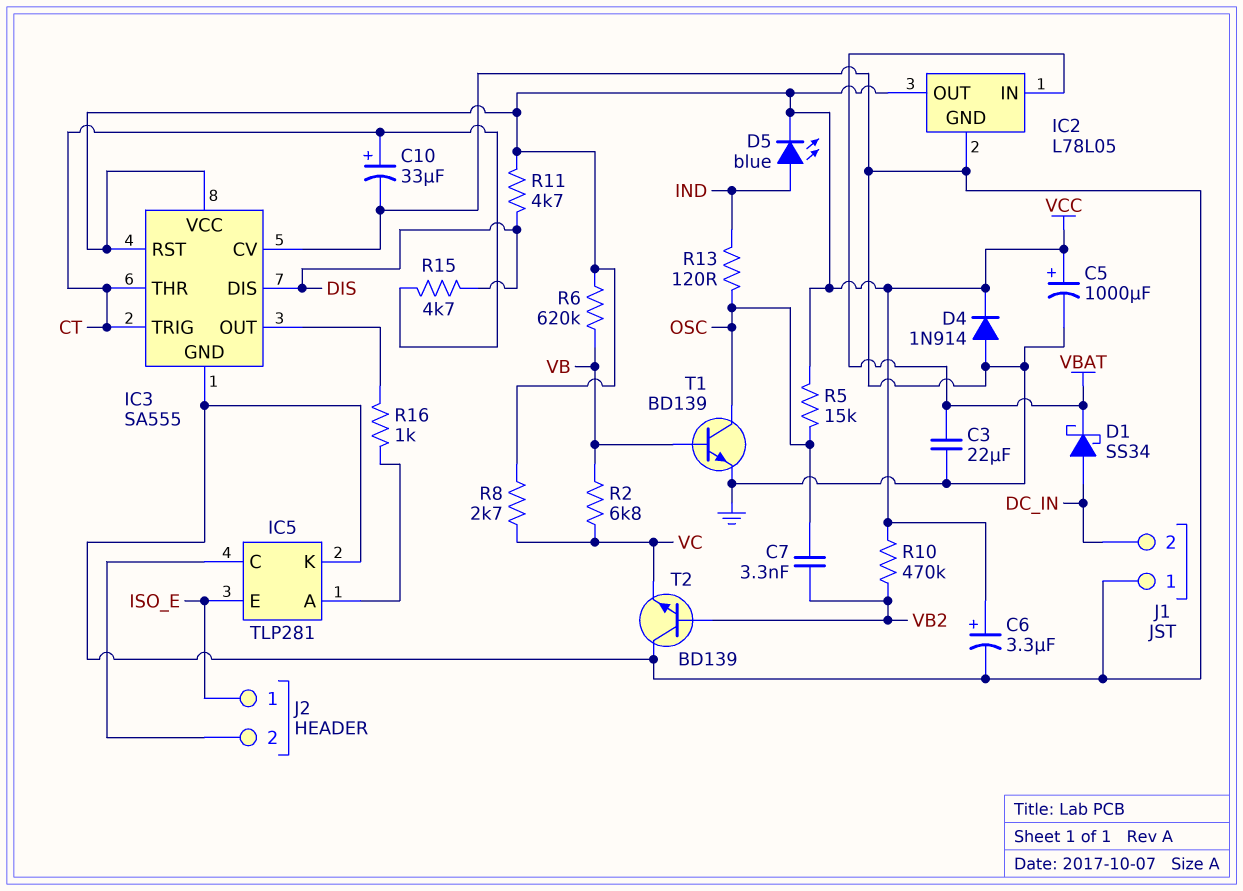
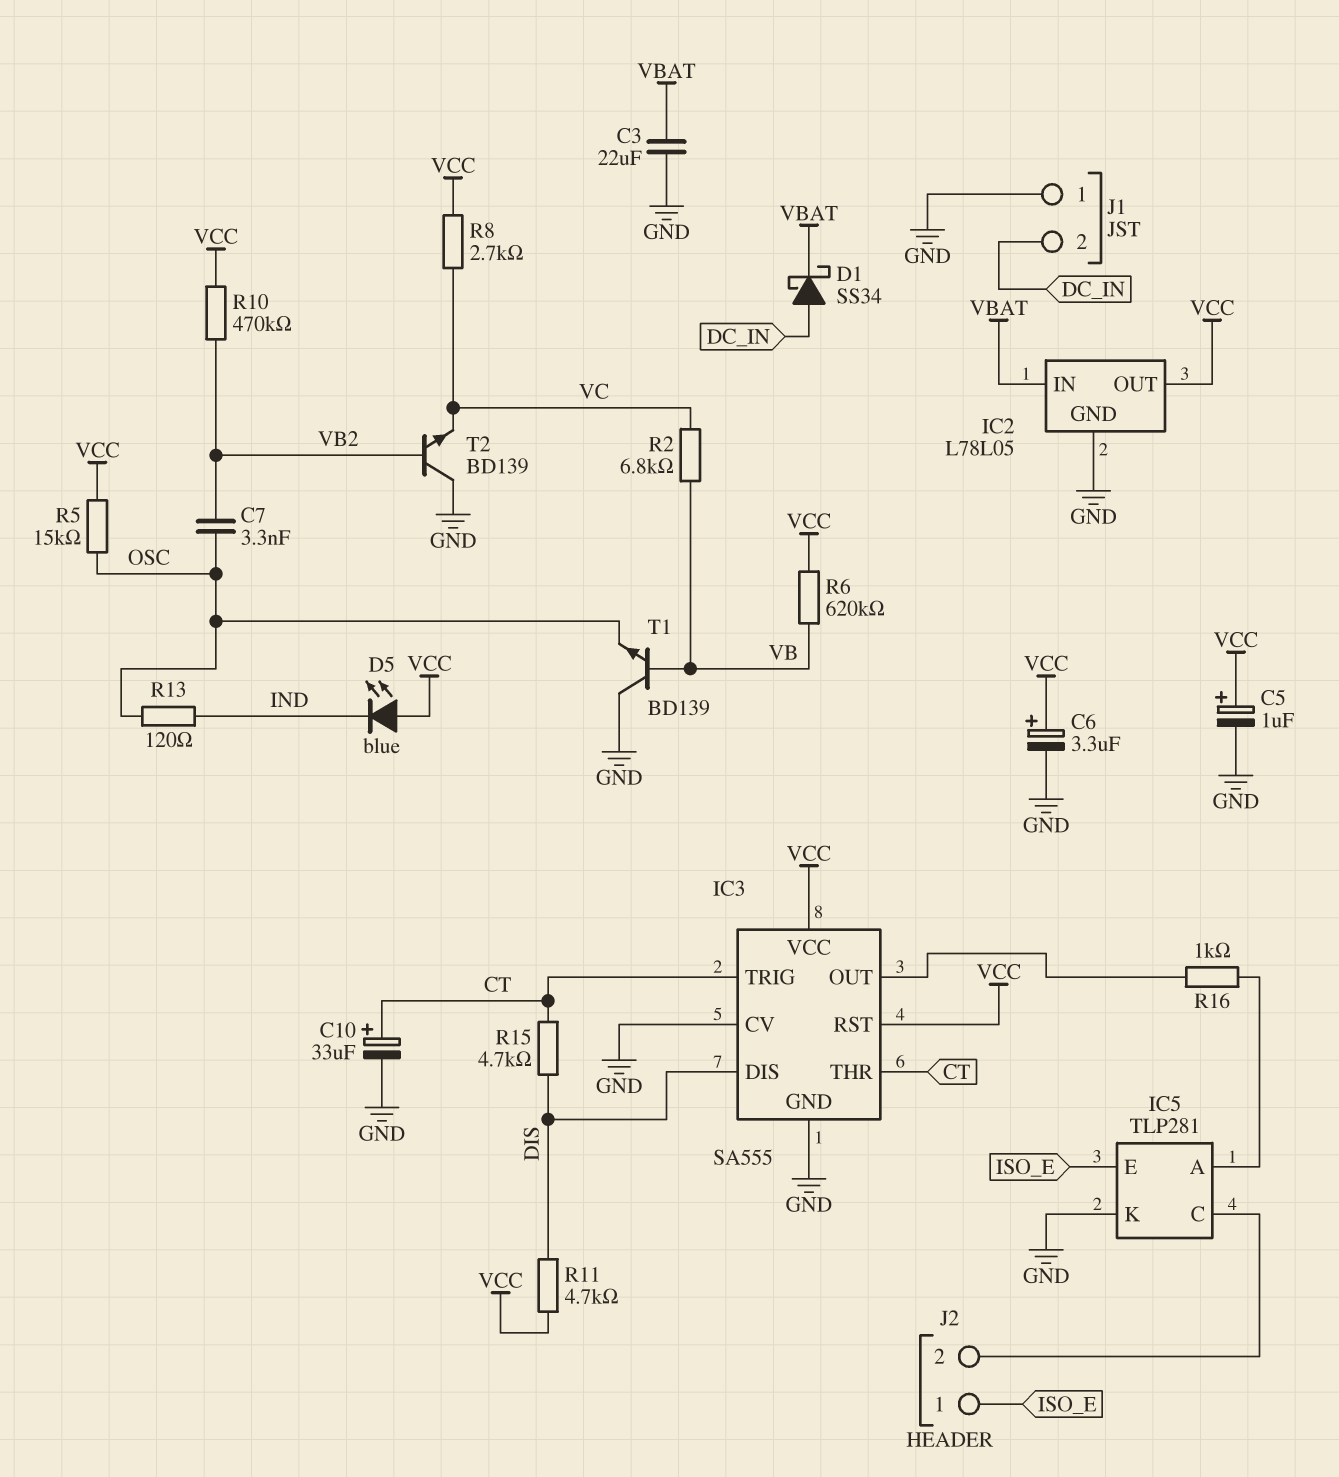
C5: 1000uF (plus VCC, minus GND) -> 1uF (plus VCC, minus GND)
D4: diode 1N914 (A GND, K VCC) -> none
D5: LED blue (A IND, K VCC) -> LED blue (A VCC, K IND)
T1: NPN BD139 (B VB, C OSC, E GND) -> NPN BD139 (B VB, C GND, E OSC)

